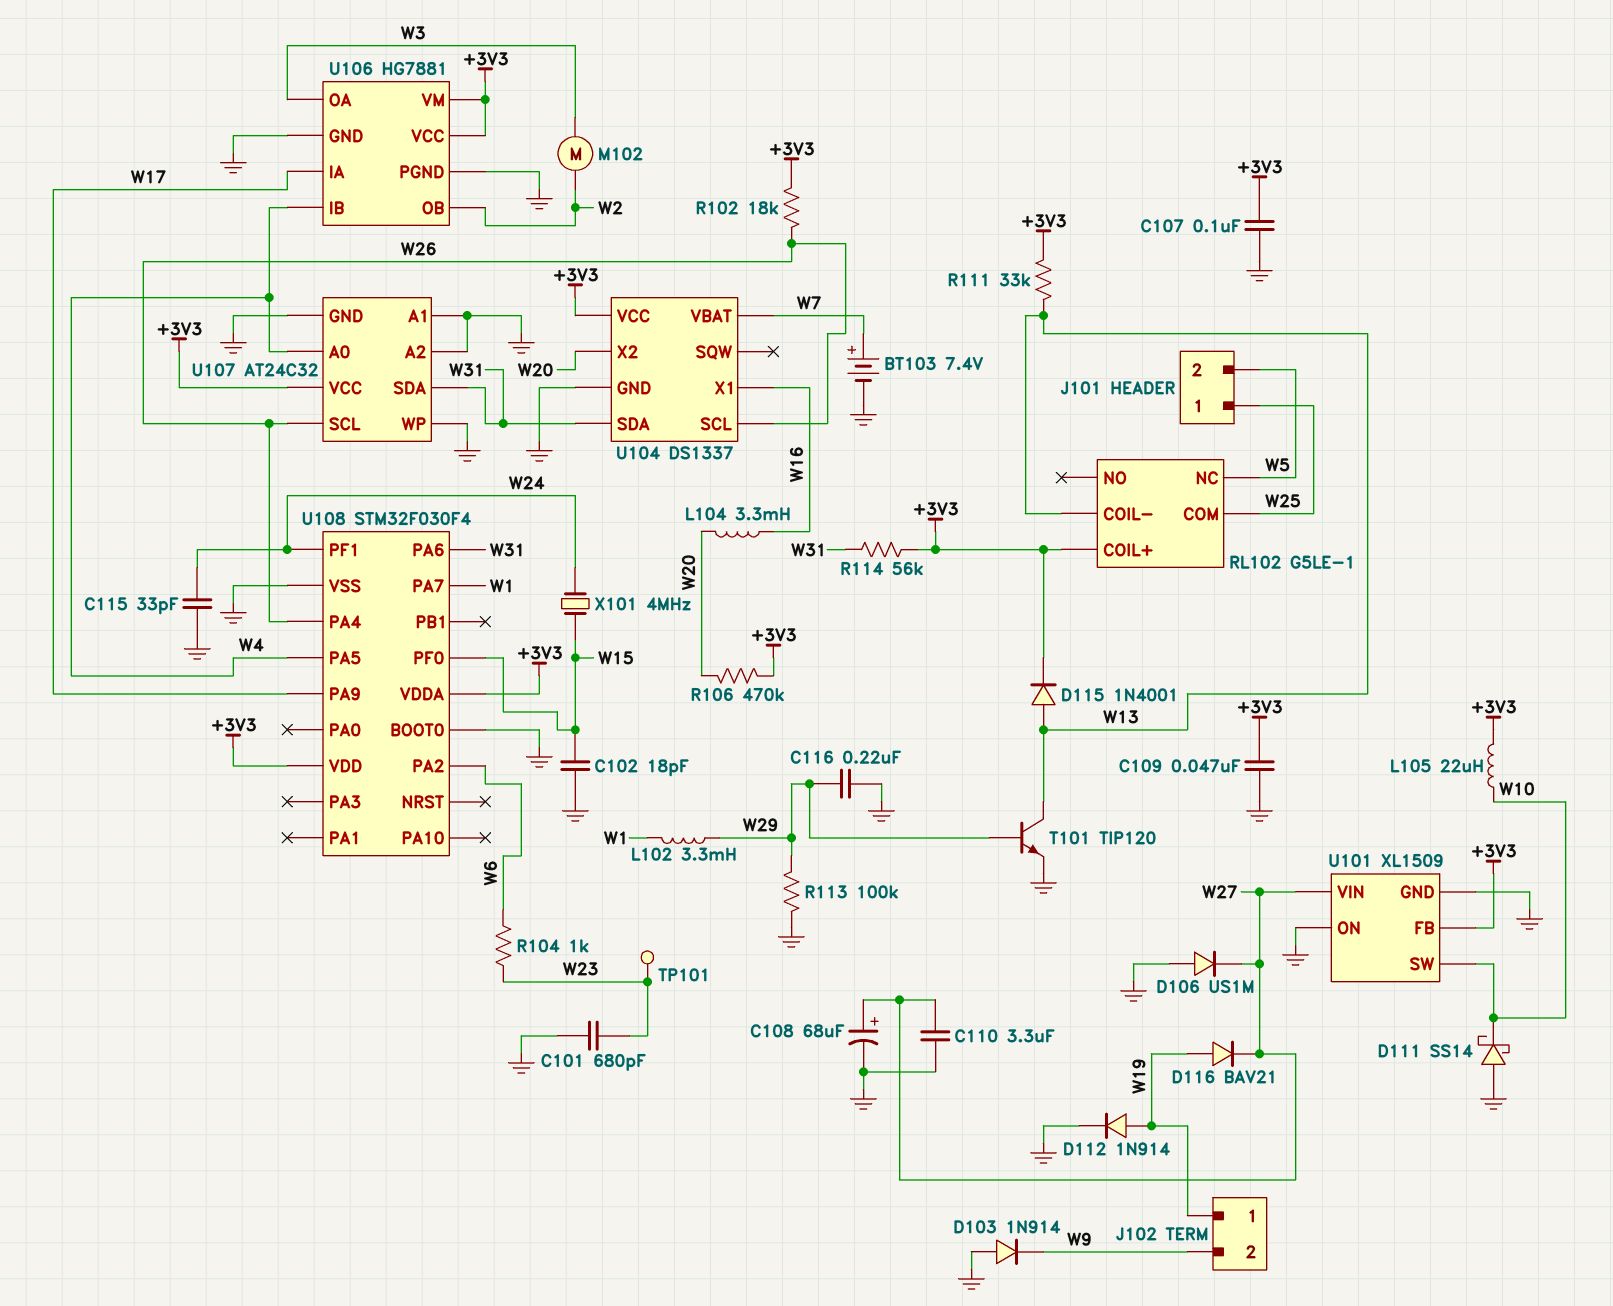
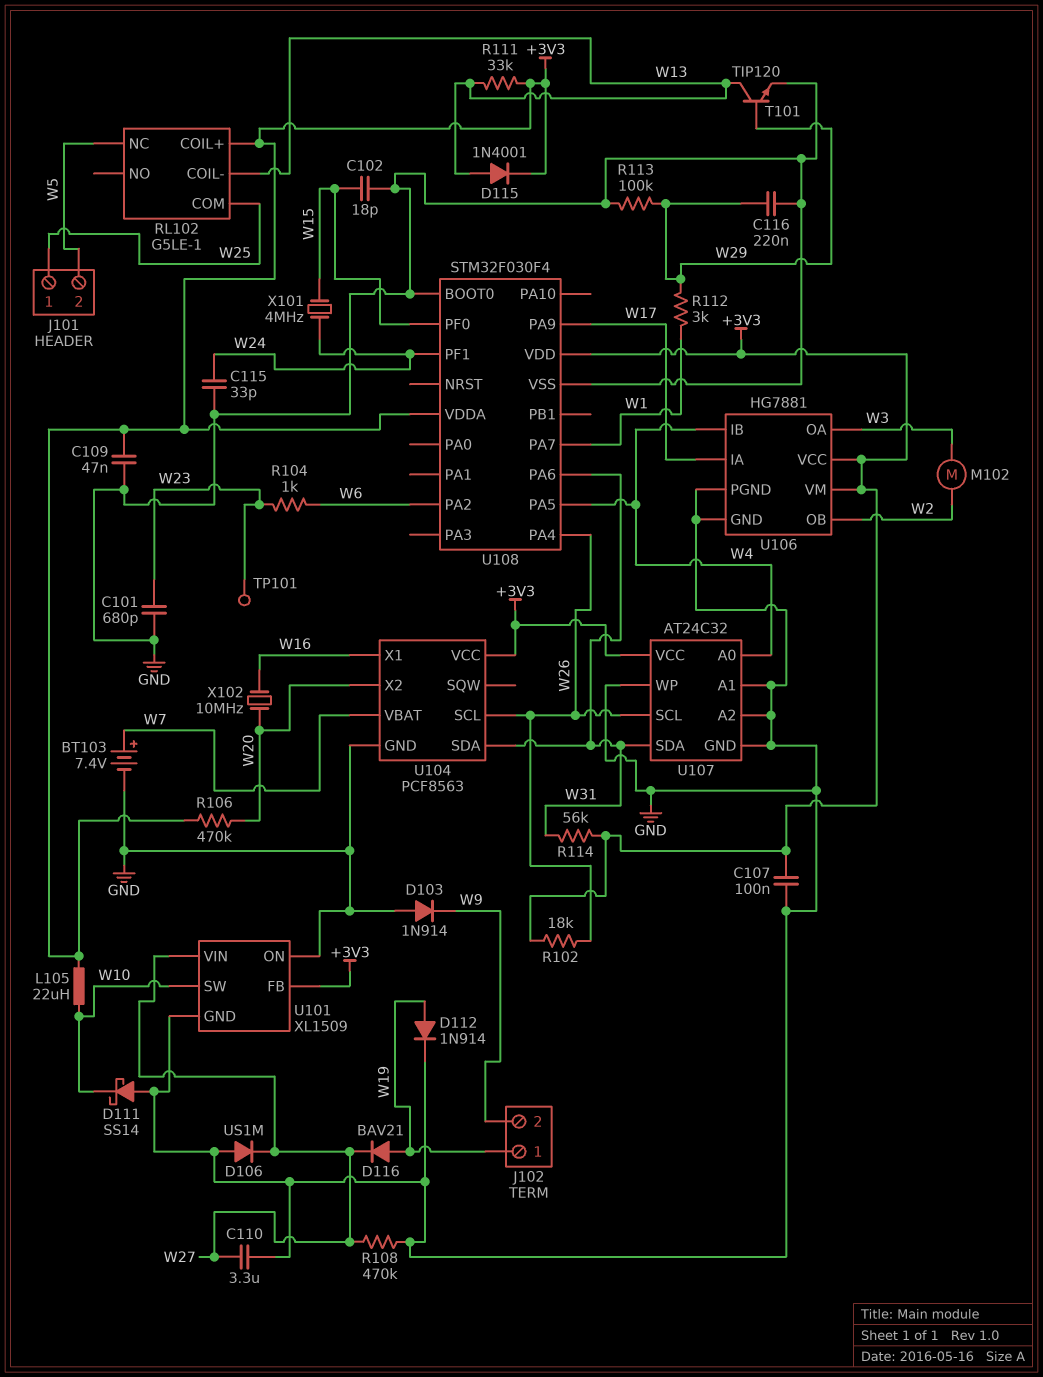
C108: 68uF (plus W27, minus GND) -> none
L102: 3.3mH (W1, W29) -> none
L104: 3.3mH (W16, W20) -> none
R108: none -> 470k (GND, W27)
R112: none -> 3k (W1, W29)
U104: DS1337 -> PCF8563
X102: none -> 10MHz (W16, W20)

